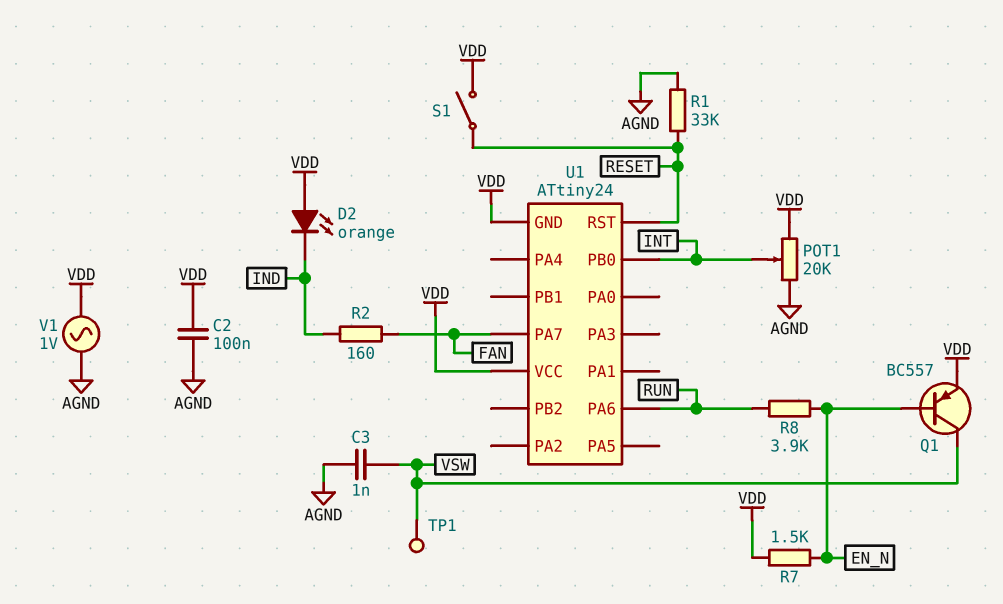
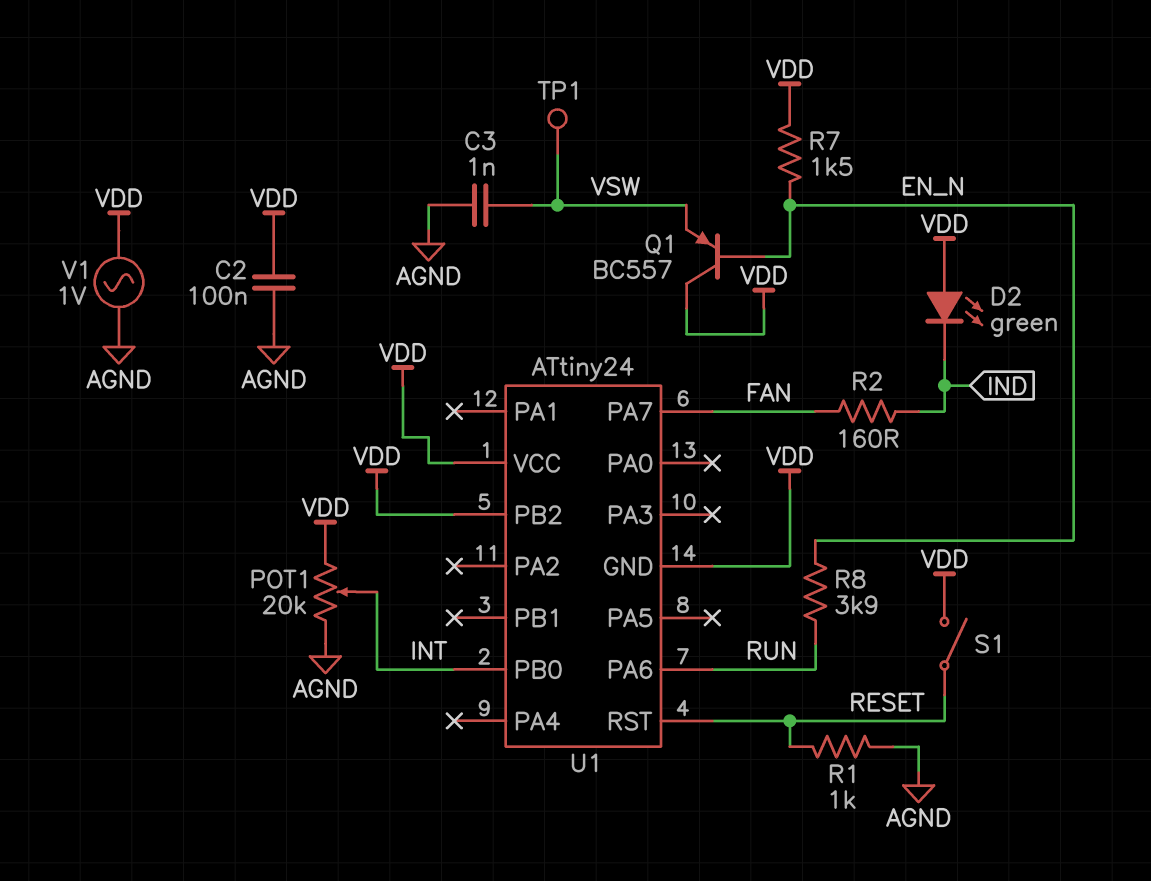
D2: LED orange (A VDD, K IND) -> LED green (A VDD, K IND)
Q1: PNP BC557 (B EN_N, C VSW, E VDD) -> PNP BC557 (B EN_N, C VDD, E VSW)
R1: 33k (AGND, RESET) -> 1k (AGND, RESET)
U1 pin PB2: none -> VDD

